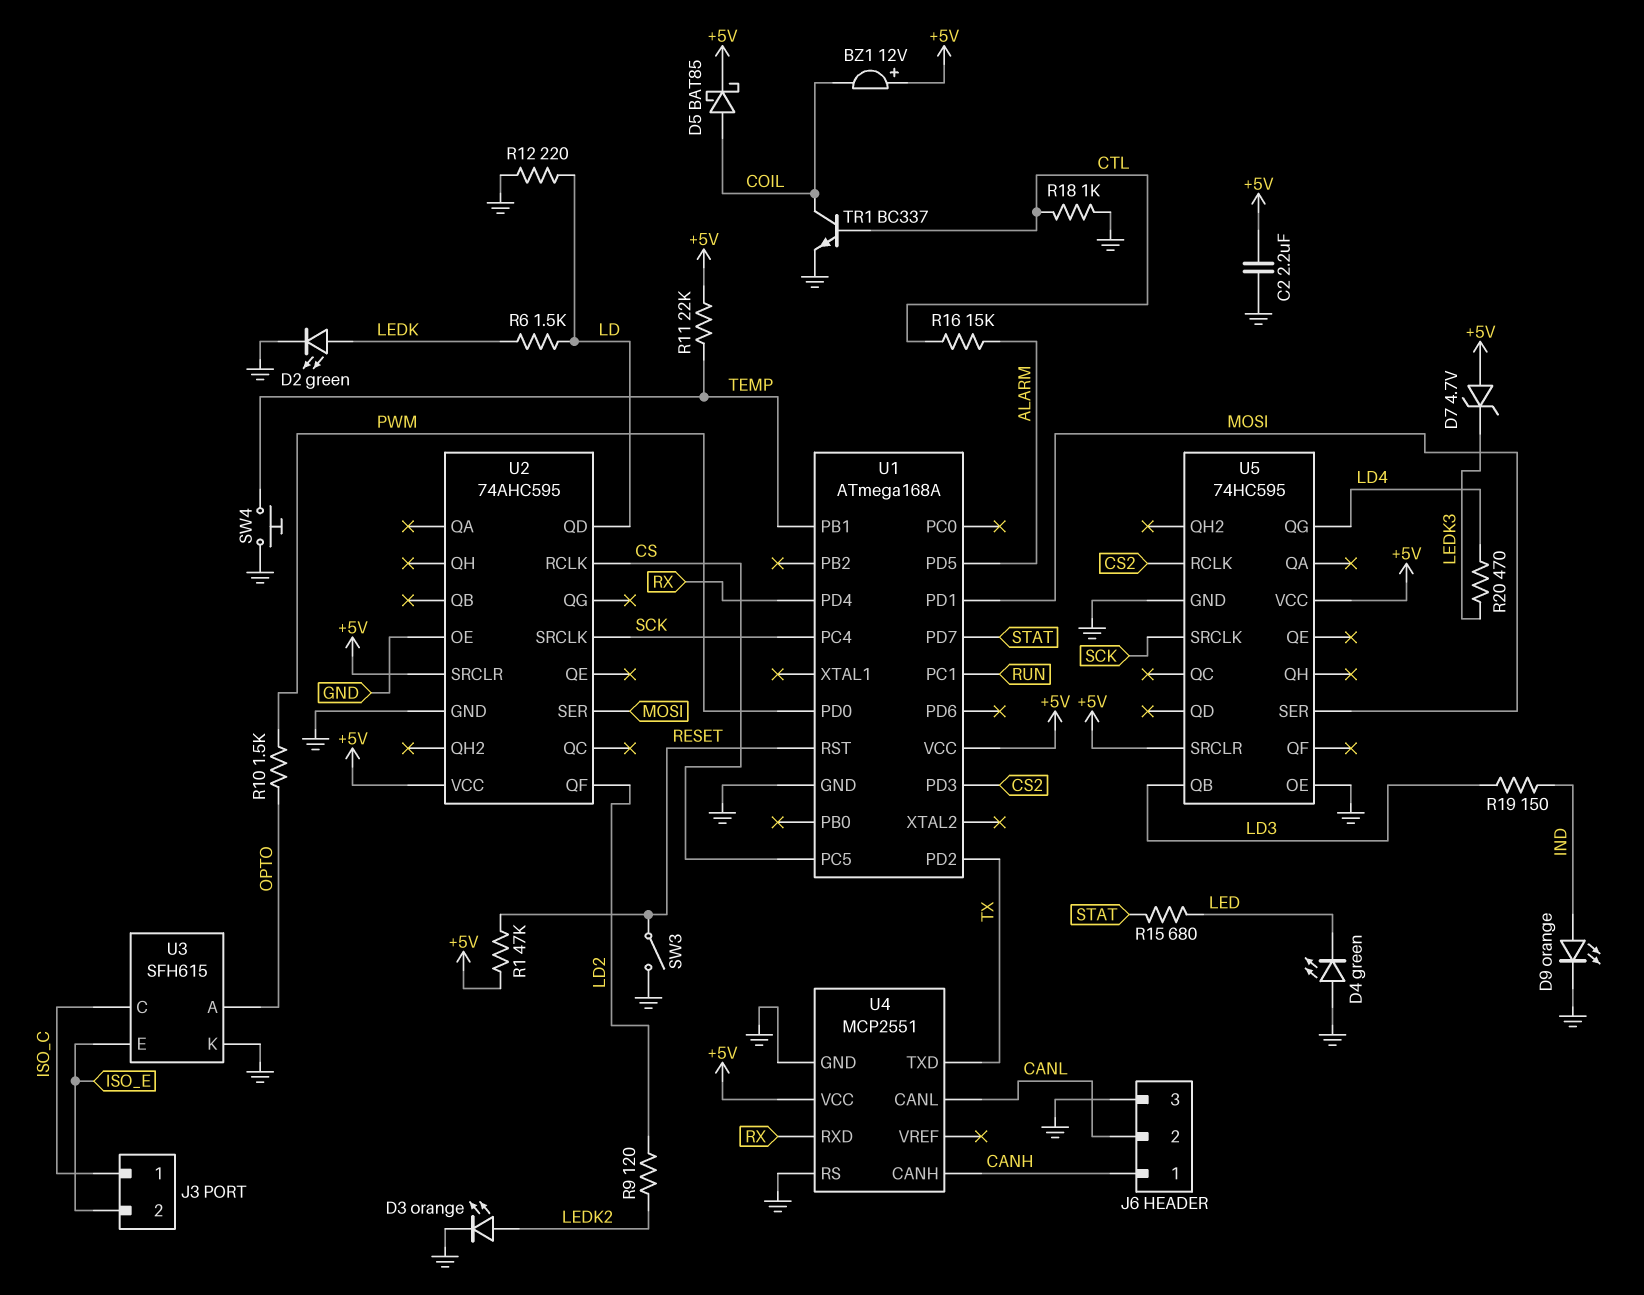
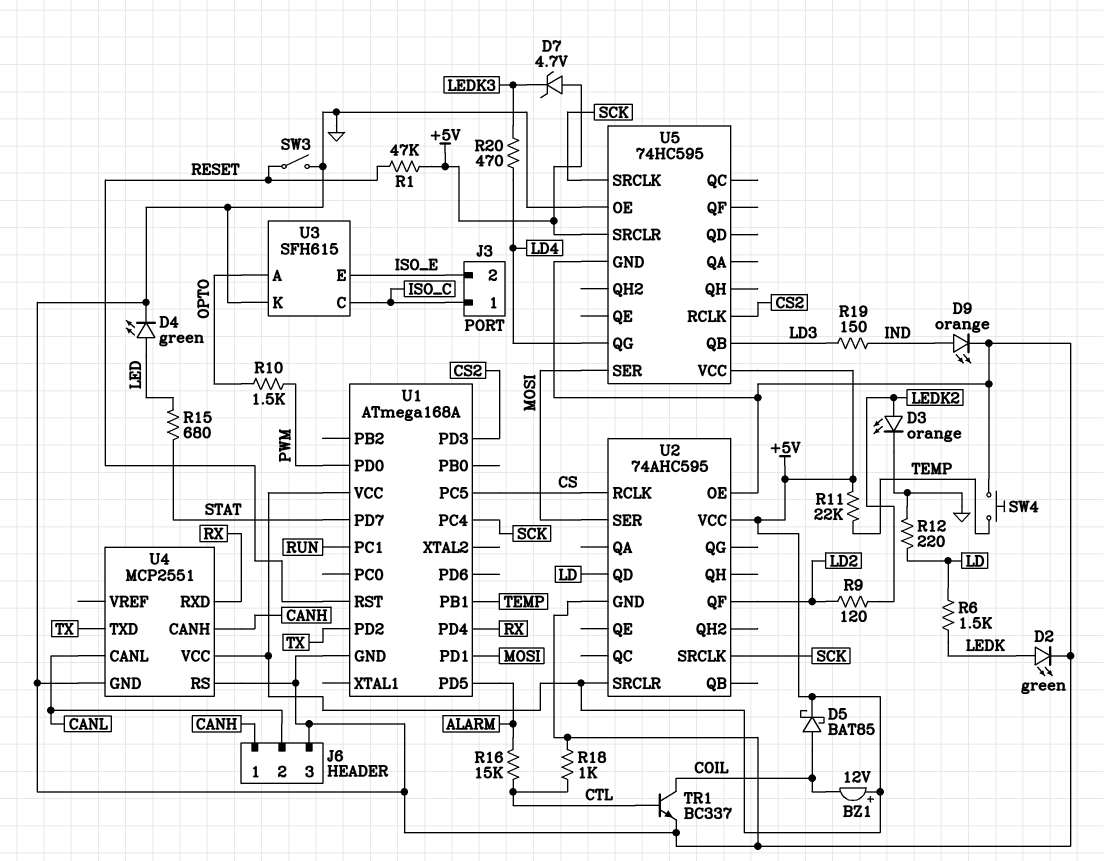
C2: 2.2uF (+5V, GND) -> none
D4: LED green (A GND, K LED) -> LED green (A LED, K GND)

